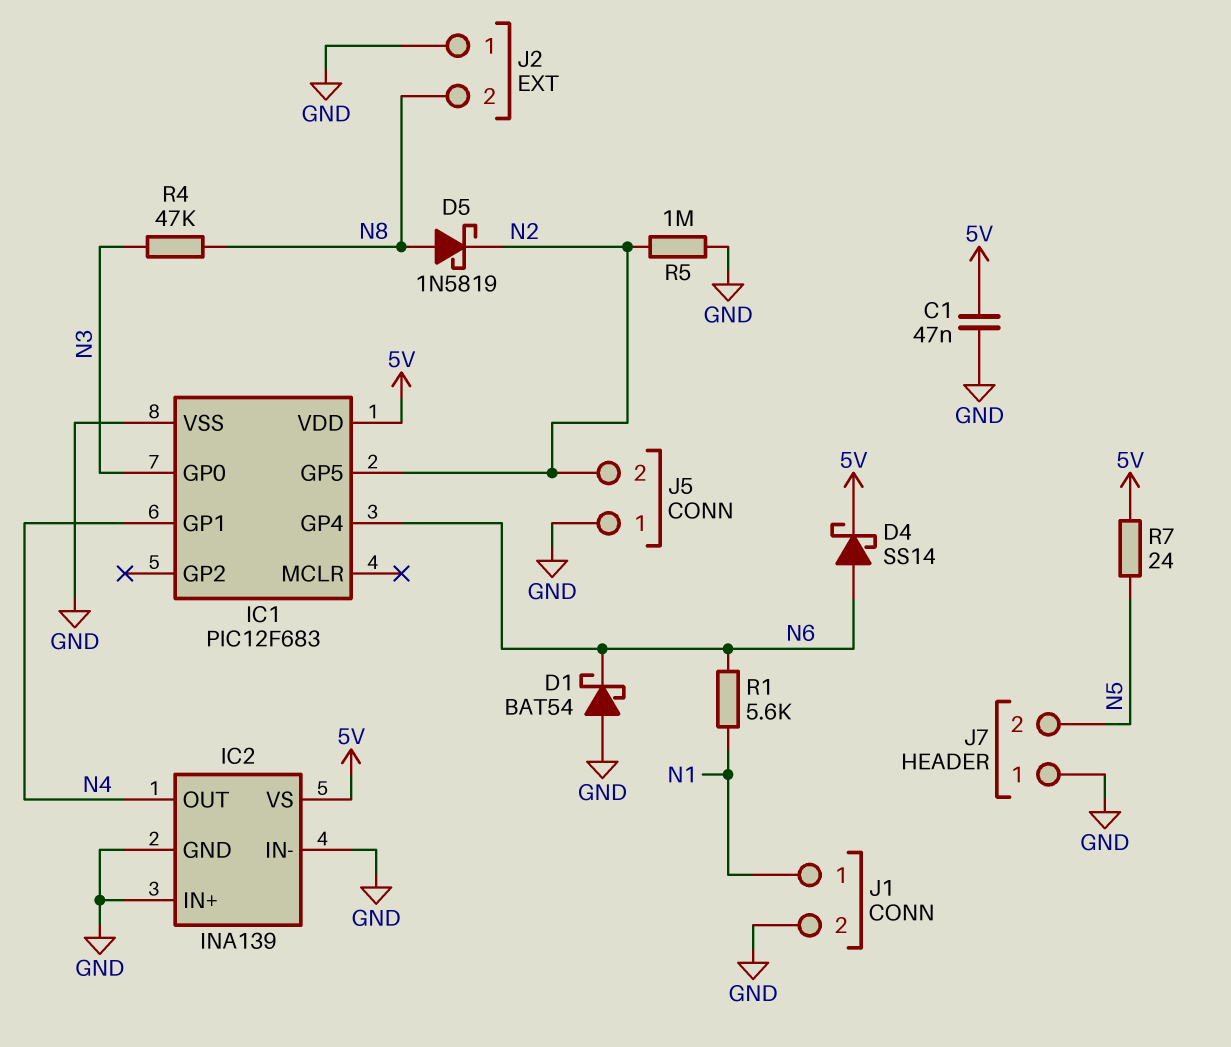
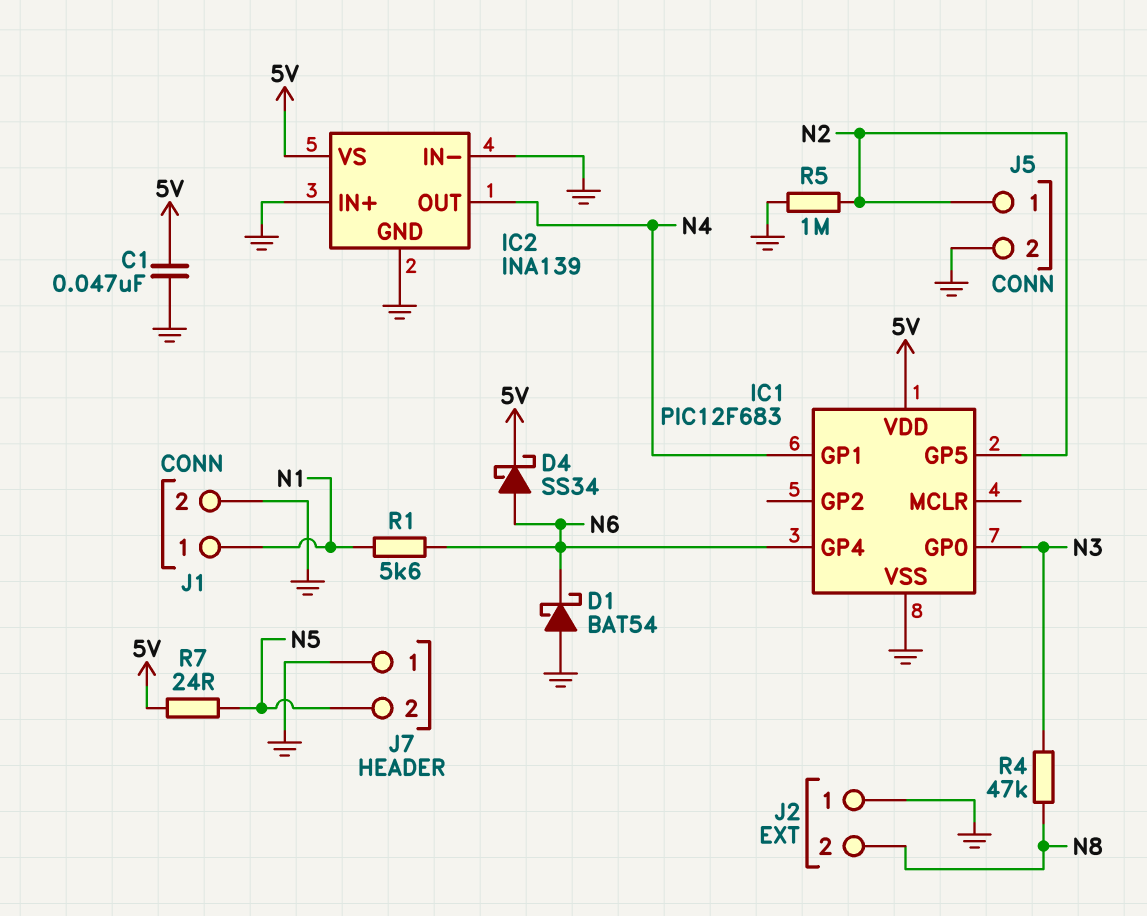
D4: schottky SS14 (A N6, K 5V) -> schottky SS34 (A N6, K 5V)
D5: schottky 1N5819 (A N8, K N2) -> none
J5 pin 1: GND -> N2
J5 pin 2: N2 -> GND

